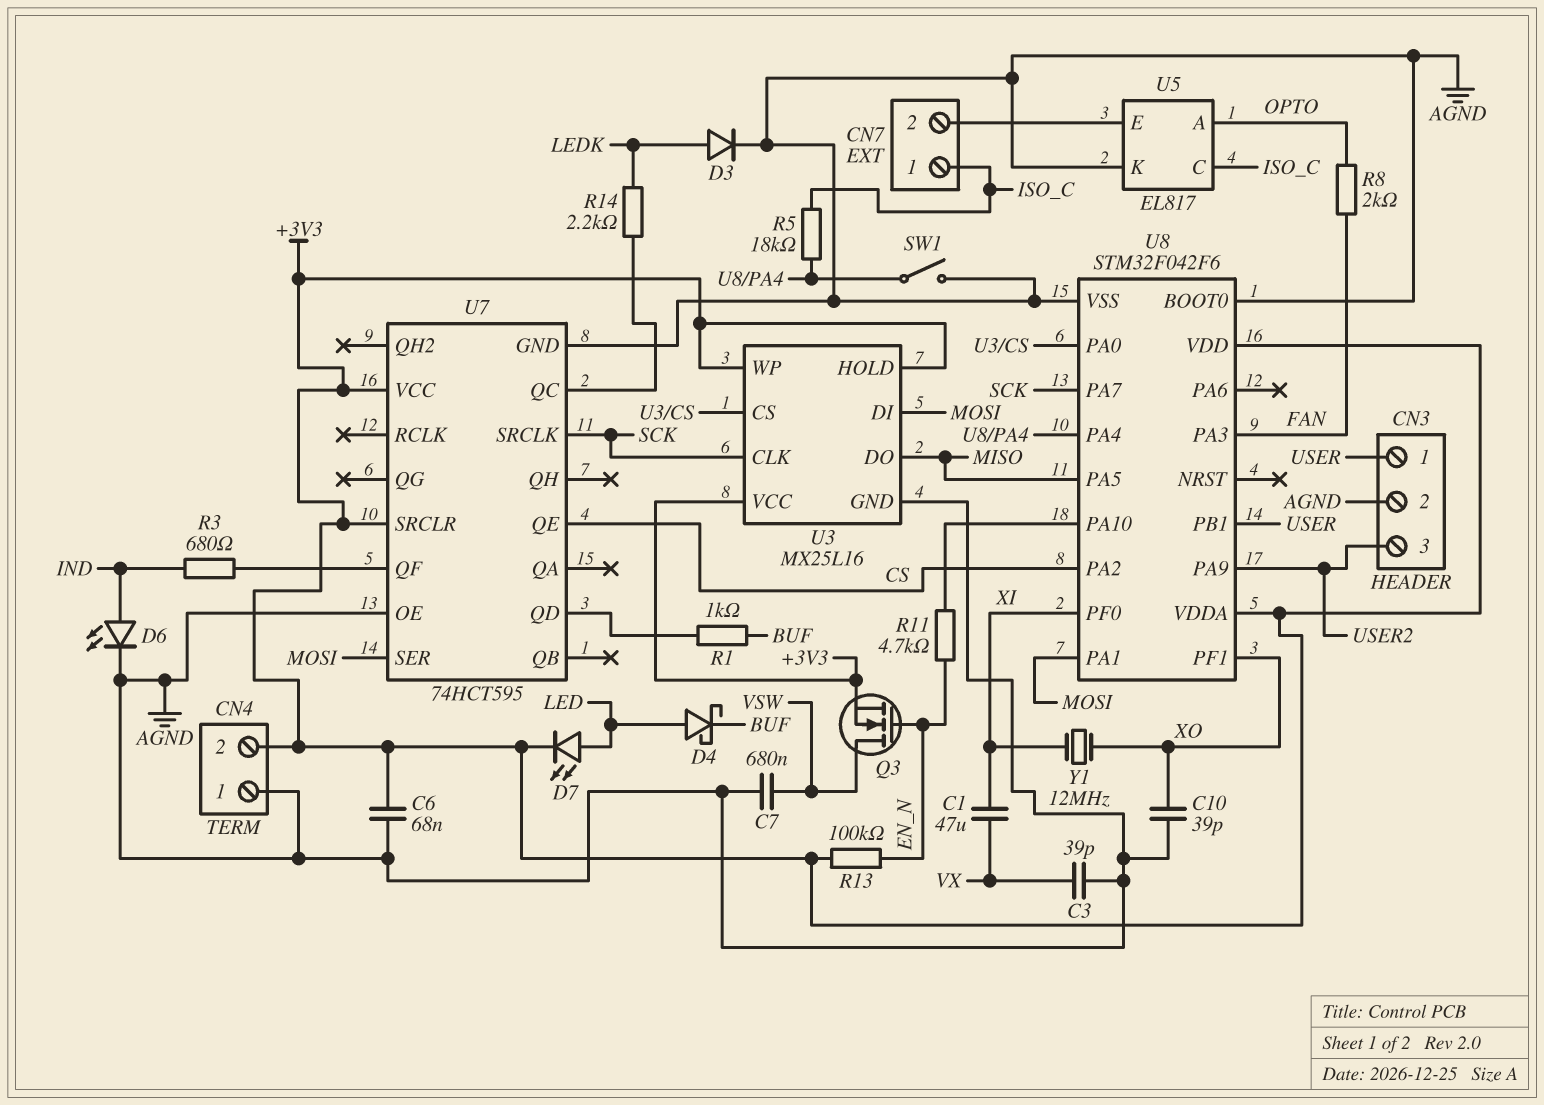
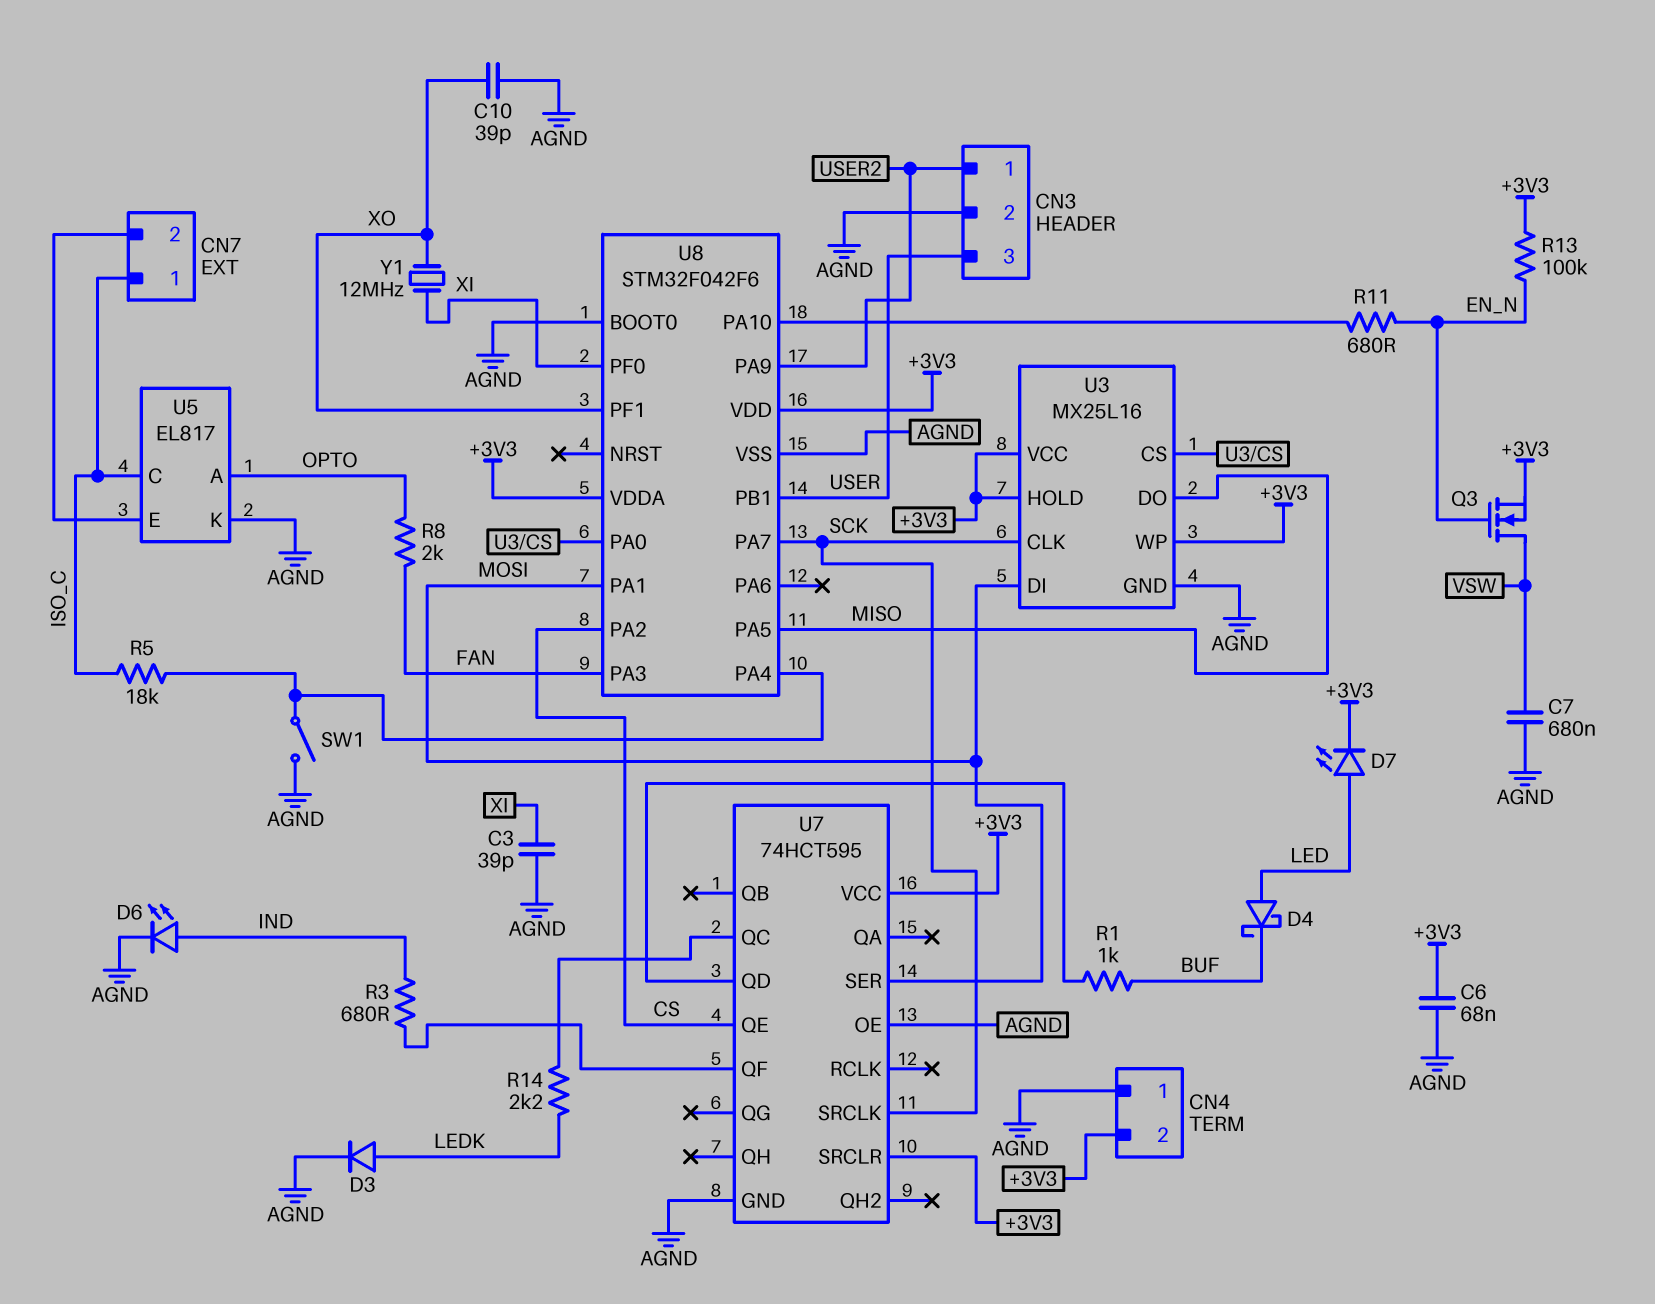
C1: 47uF (VX, XI) -> none
C3: 39pF (AGND, VX) -> 39pF (AGND, XI)
CN3 pin 1: USER -> USER2
CN3 pin 3: USER2 -> USER
R11: 4.7k (EN_N, U8/PA10) -> 680 (EN_N, U8/PA10)

